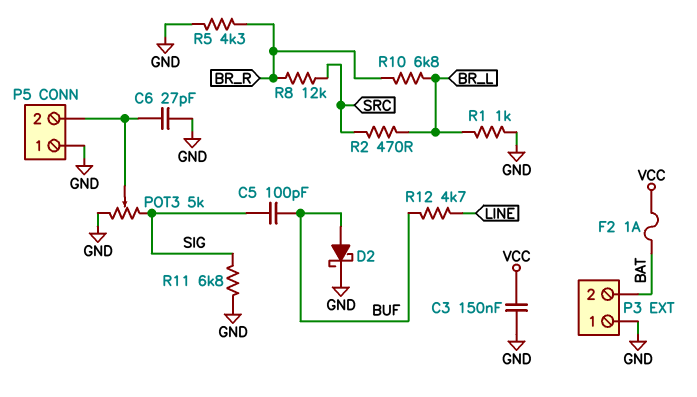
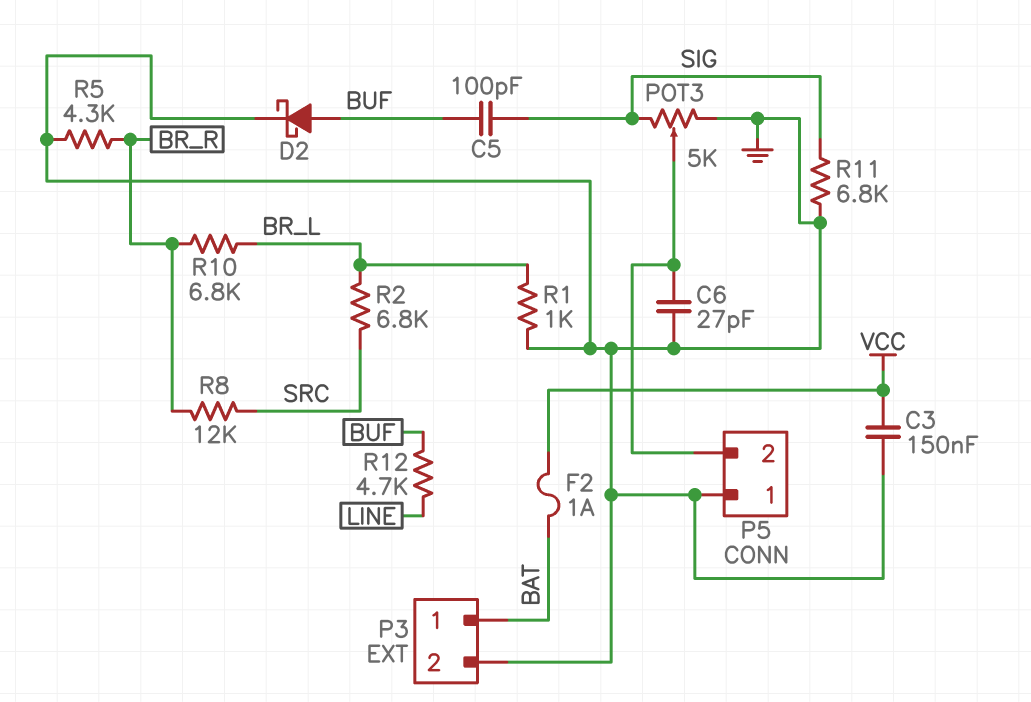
P3 pin 1: GND -> BAT
P3 pin 2: BAT -> GND
R2: 470 (BR_L, SRC) -> 6.8k (BR_L, SRC)

